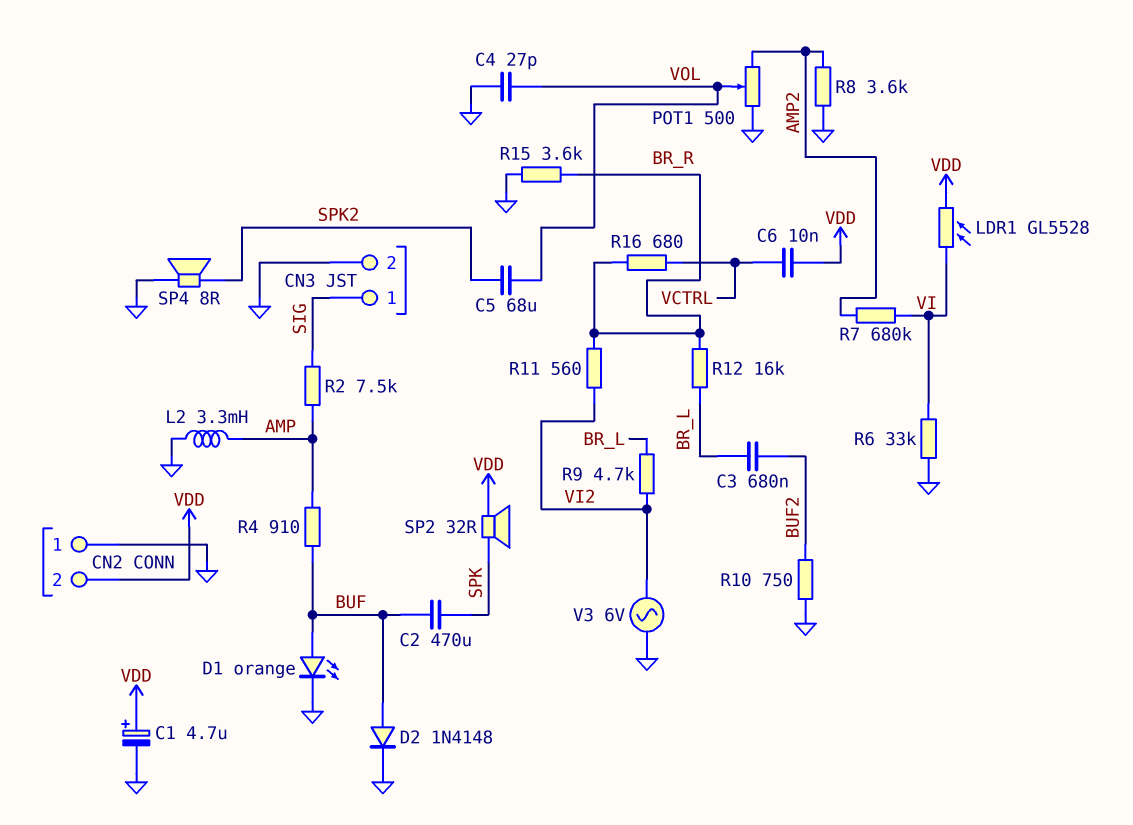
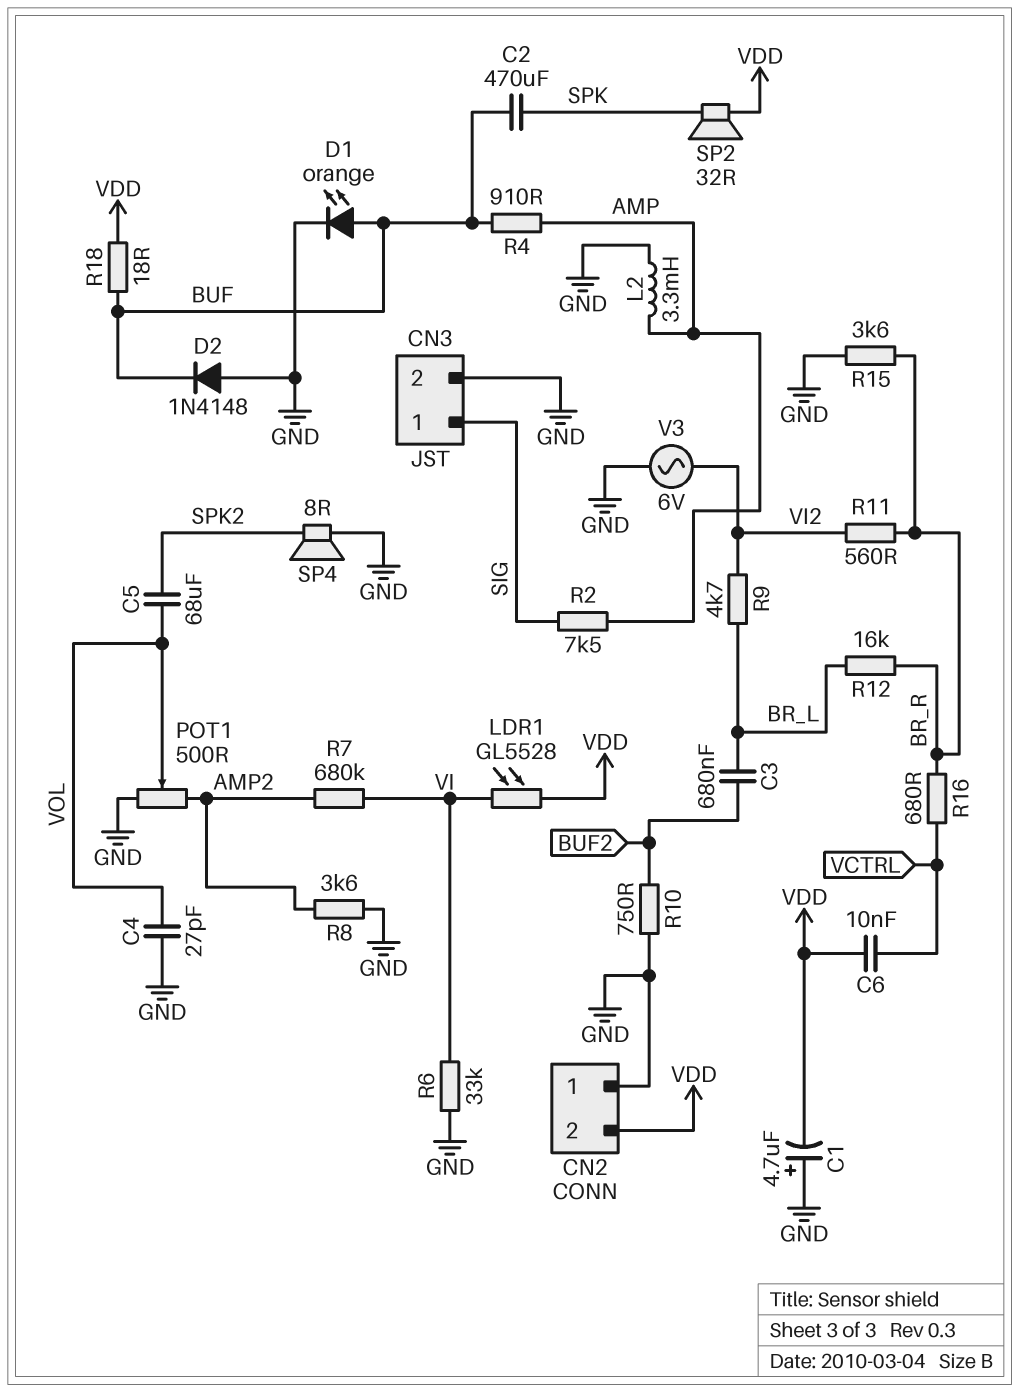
C1: 4.7uF (plus VDD, minus GND) -> 4.7uF (plus GND, minus VDD)
D2: diode 1N4148 (A BUF, K GND) -> diode 1N4148 (A GND, K BUF)
R18: none -> 18 (BUF, VDD)

